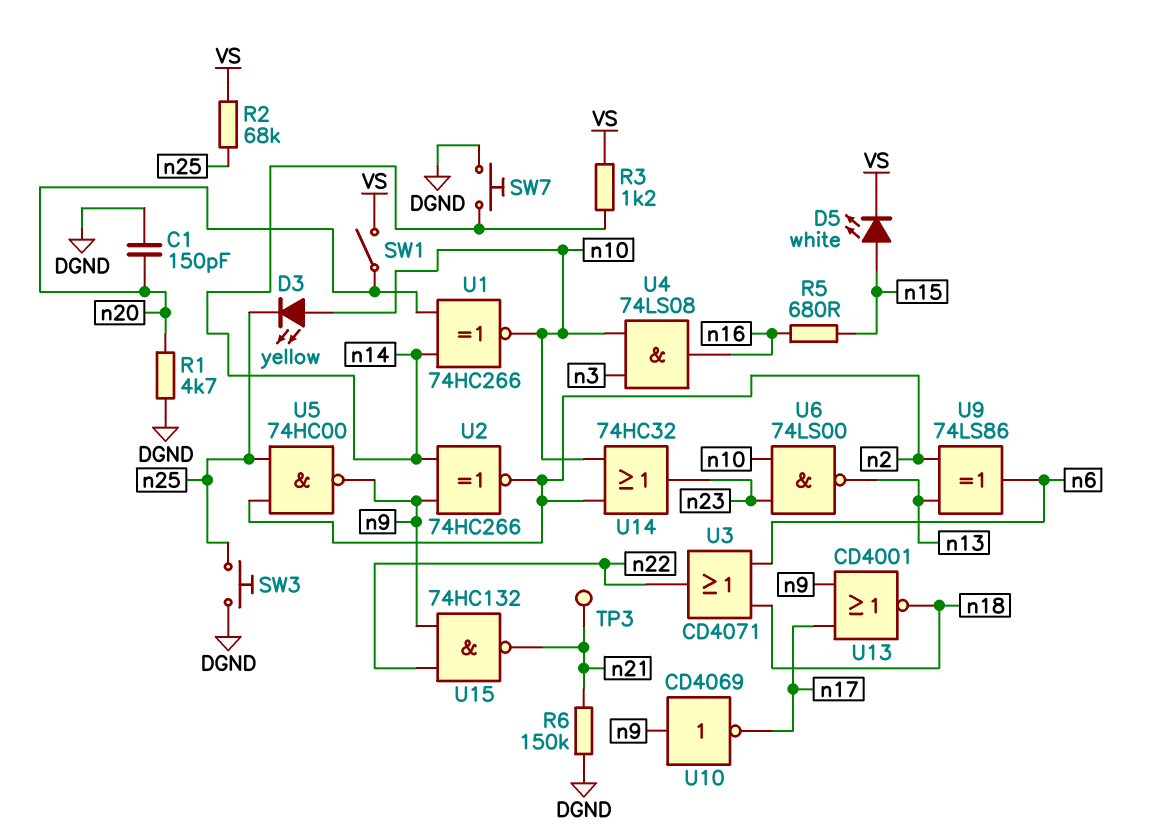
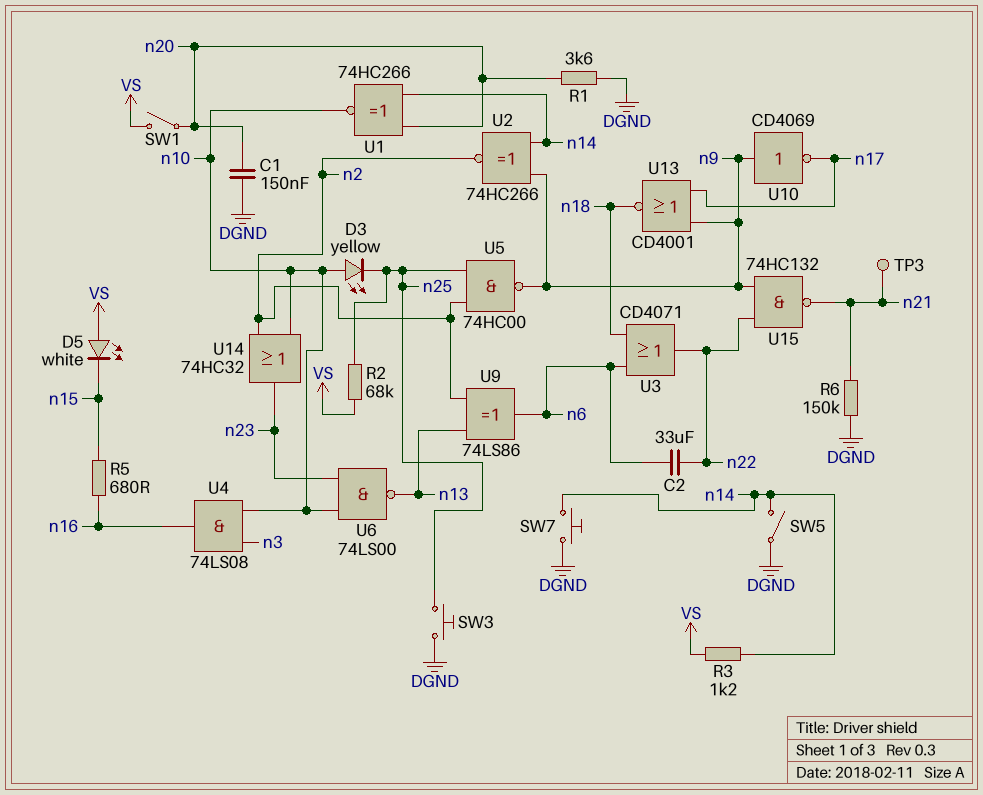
C1: 150pF (DGND, n20) -> 150nF (DGND, n20)
C2: none -> 33uF (n6, n22)
D5: LED white (A n15, K VS) -> LED white (A VS, K n15)
R1: 4.7k (DGND, n20) -> 3.6k (DGND, n20)
SW5: none -> switch (DGND, n14)

